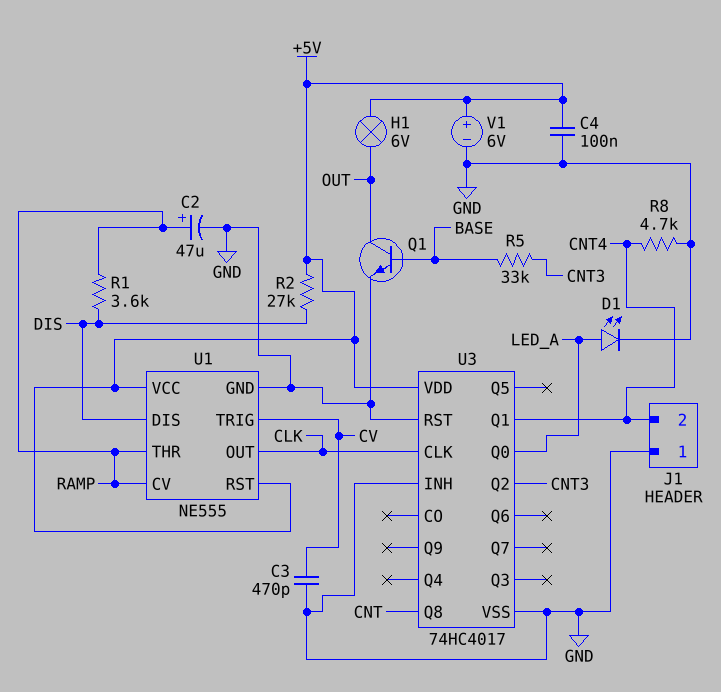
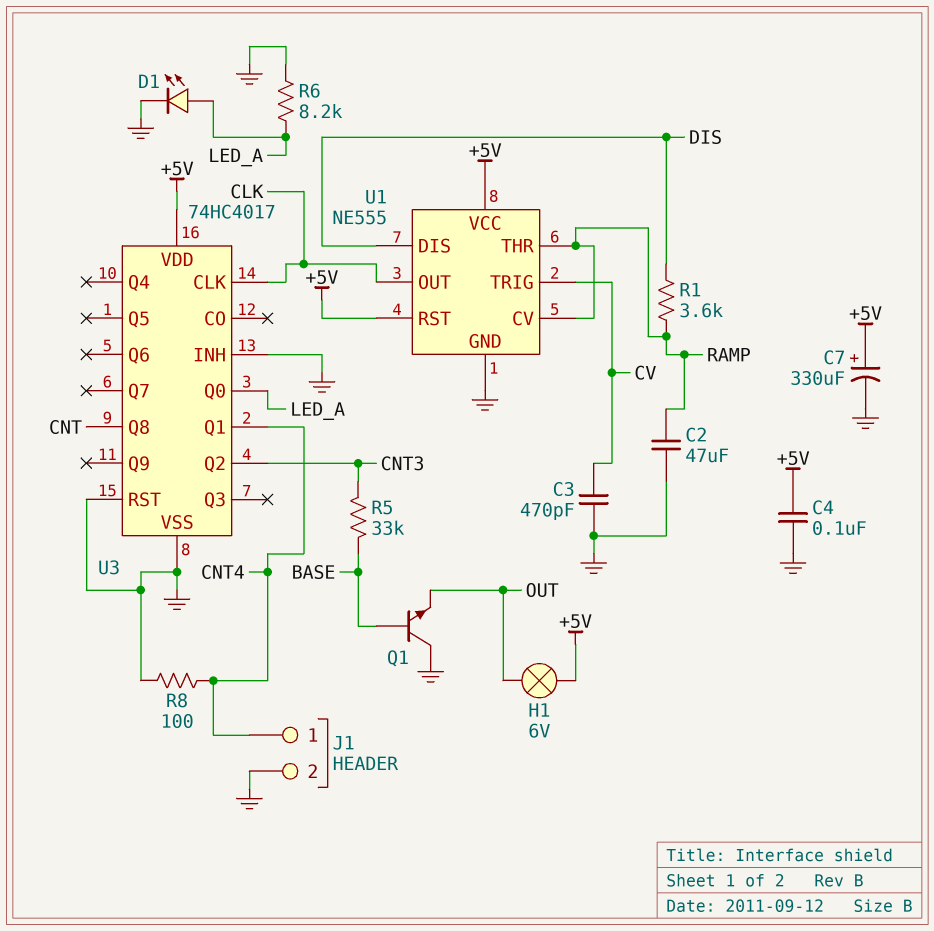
C2: 47uF (plus RAMP, minus GND) -> 47uF (GND, RAMP)
C7: none -> 330uF (plus +5V, minus GND)
J1 pin 1: GND -> CNT4
J1 pin 2: CNT4 -> GND
Q1: NPN (B BASE, C OUT, E GND) -> NPN (B BASE, C GND, E OUT)
R2: 27k (+5V, DIS) -> none
R6: none -> 8.2k (GND, LED_A)
R8: 4.7k (CNT4, GND) -> 100 (CNT4, GND)
V1: 6V (plus +5V, minus GND) -> none

